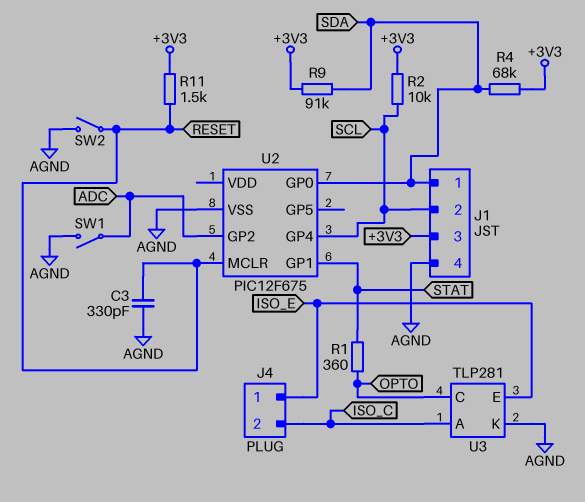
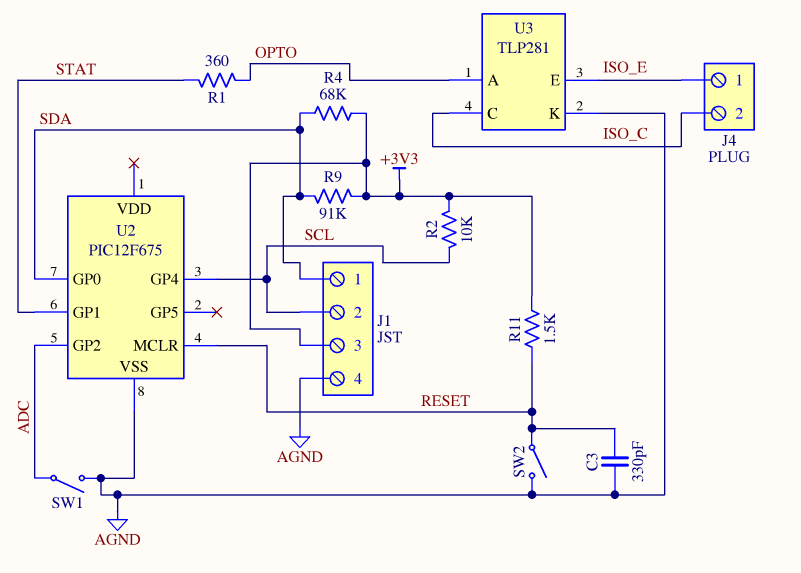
U3 pin A: ISO_C -> OPTO
U3 pin C: OPTO -> ISO_C

